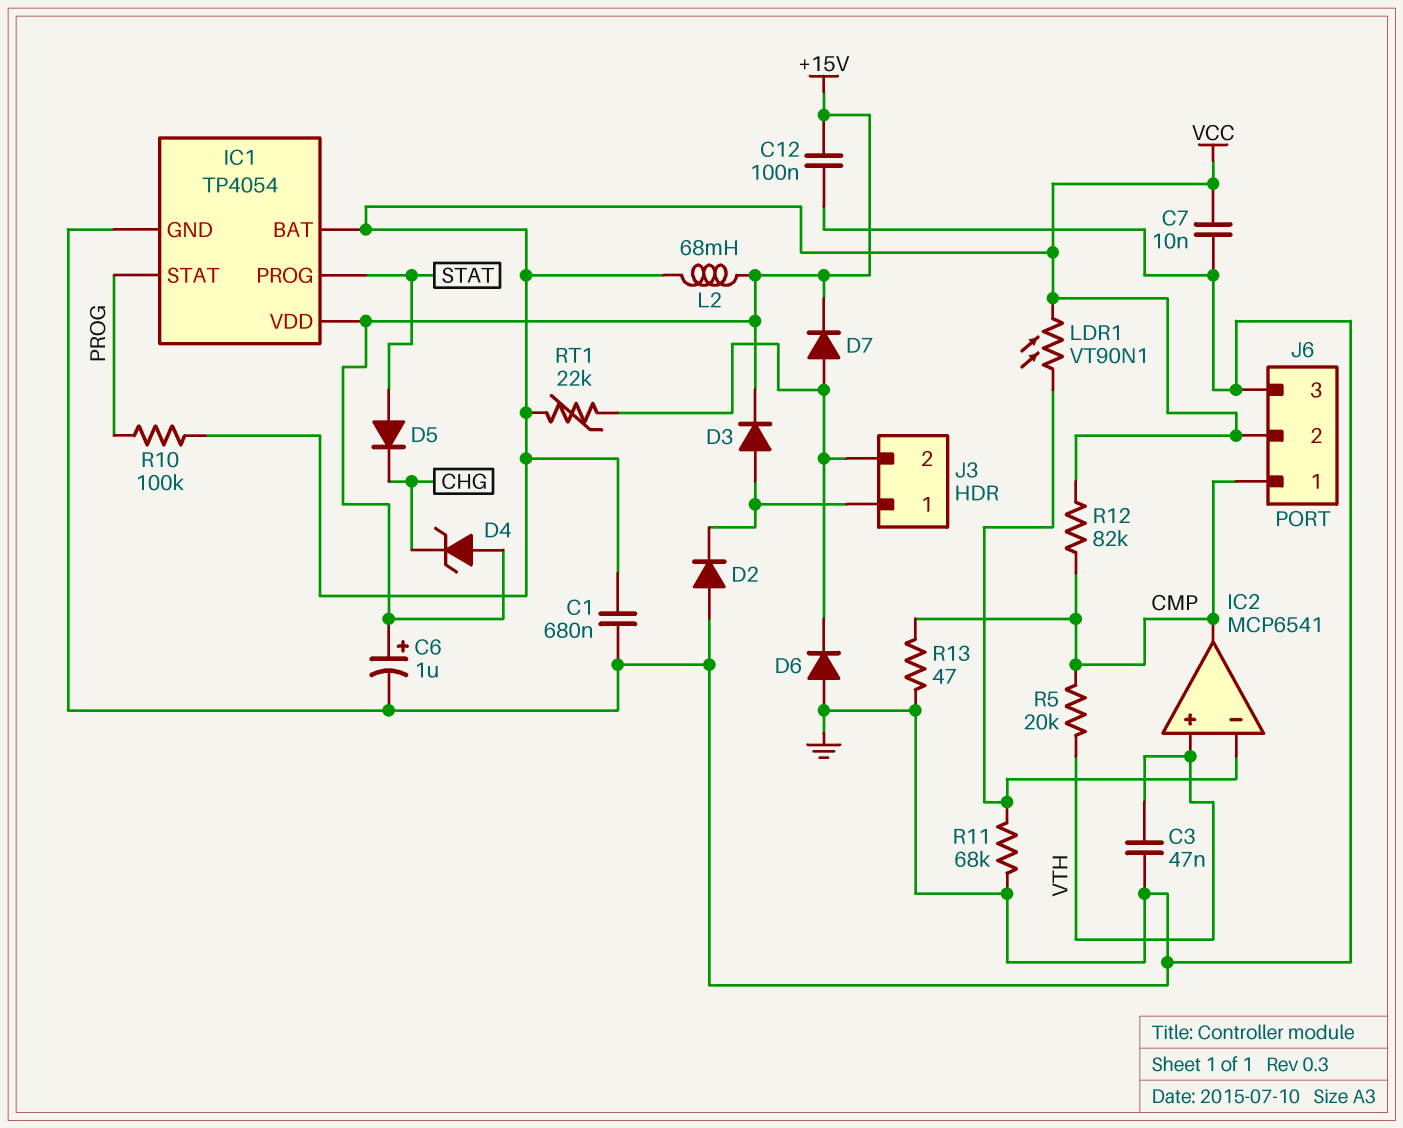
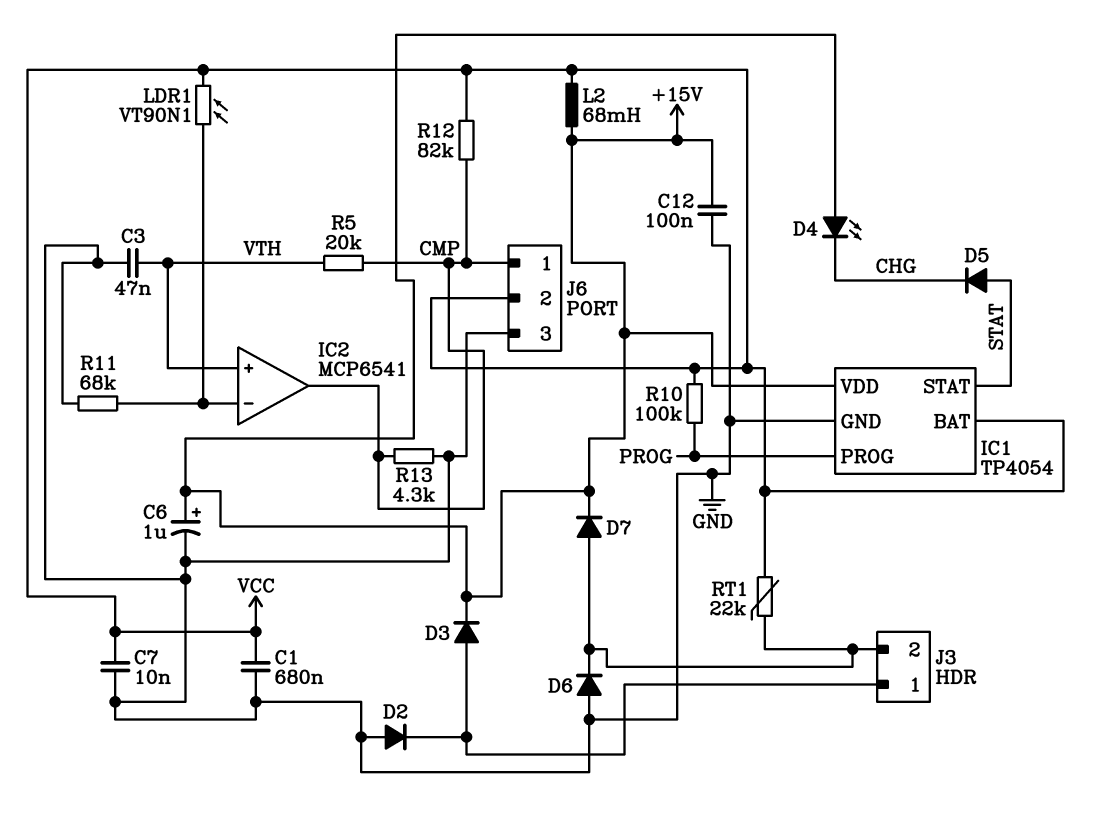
D4: zener (A +15V, K CHG) -> LED (A +15V, K CHG)
IC1 pin PROG: STAT -> PROG
IC1 pin STAT: PROG -> STAT
R13: 47 (CMP, GND) -> 4.3k (CMP, GND)

